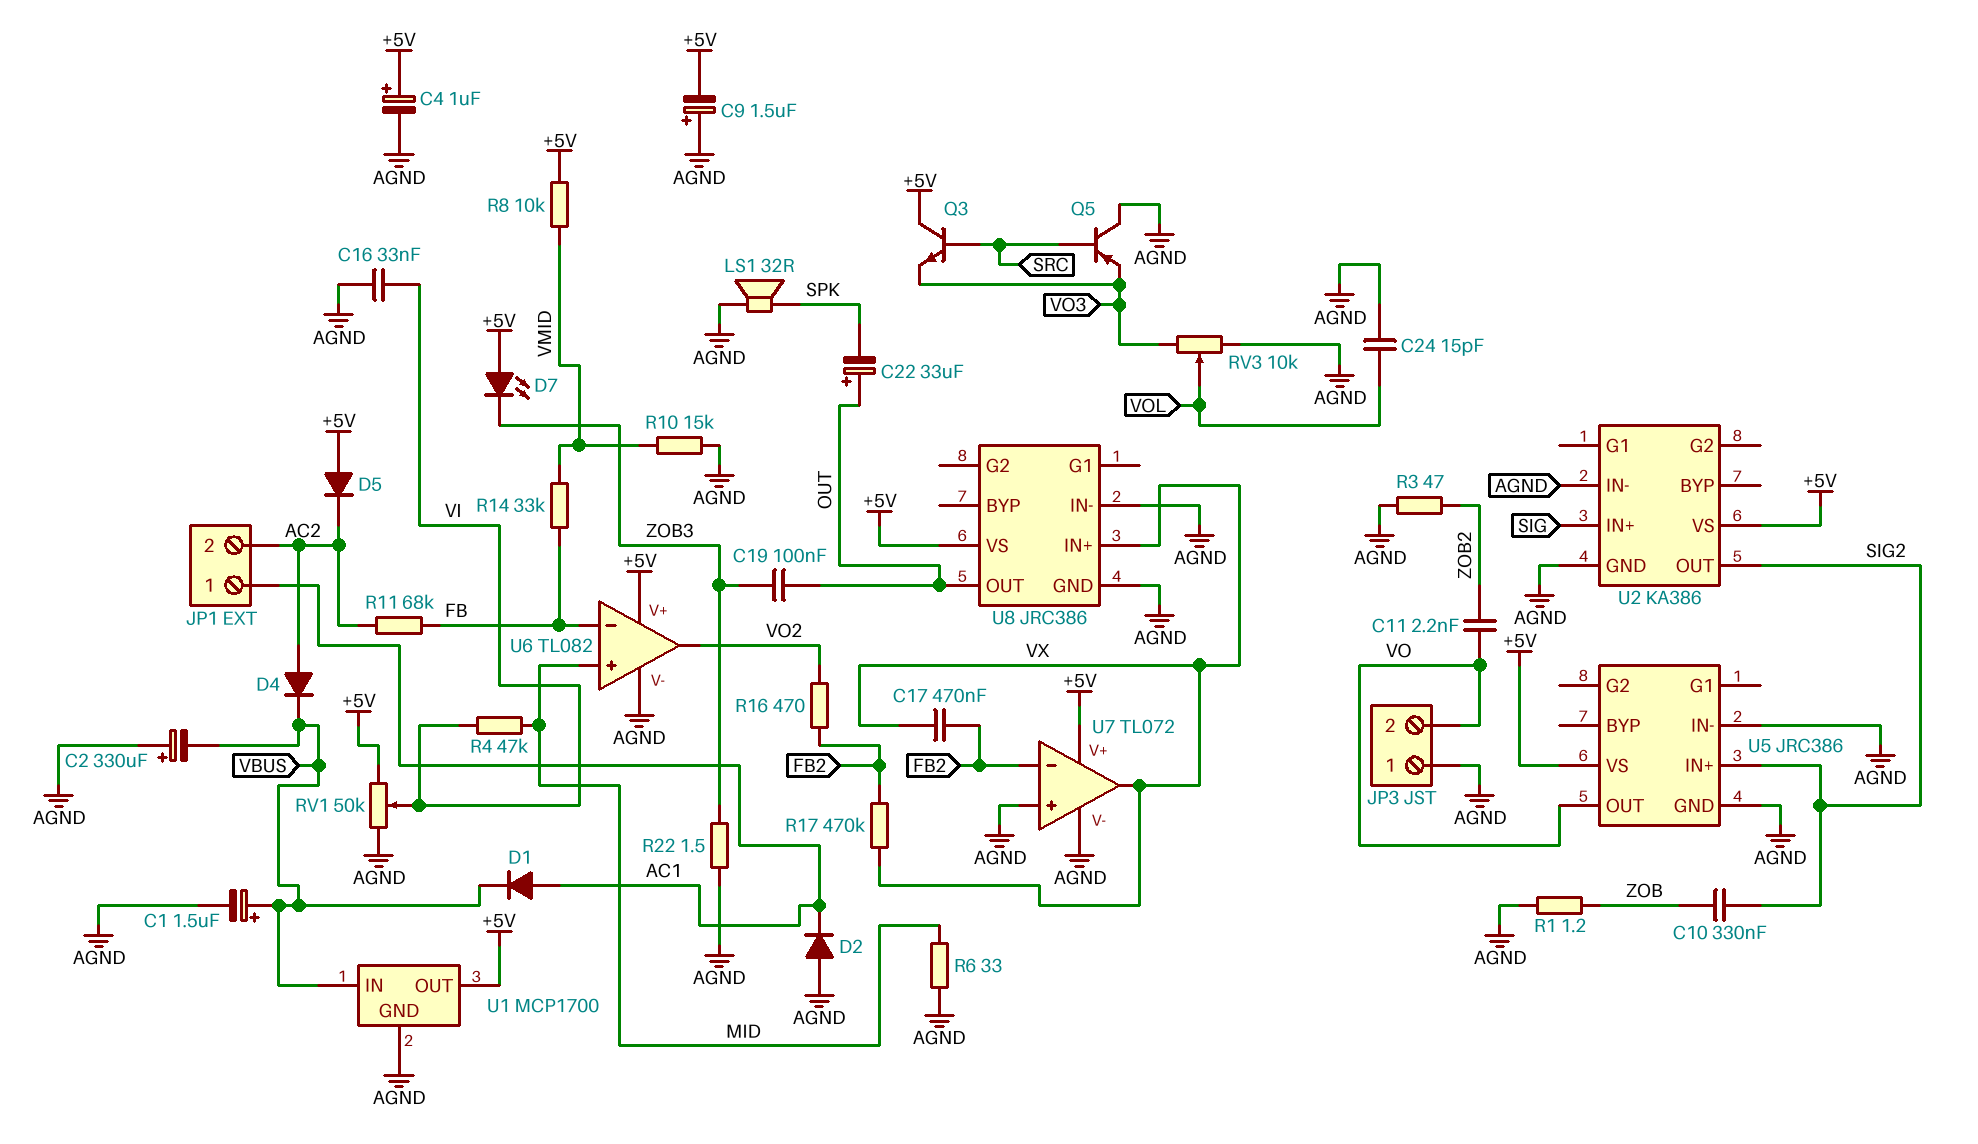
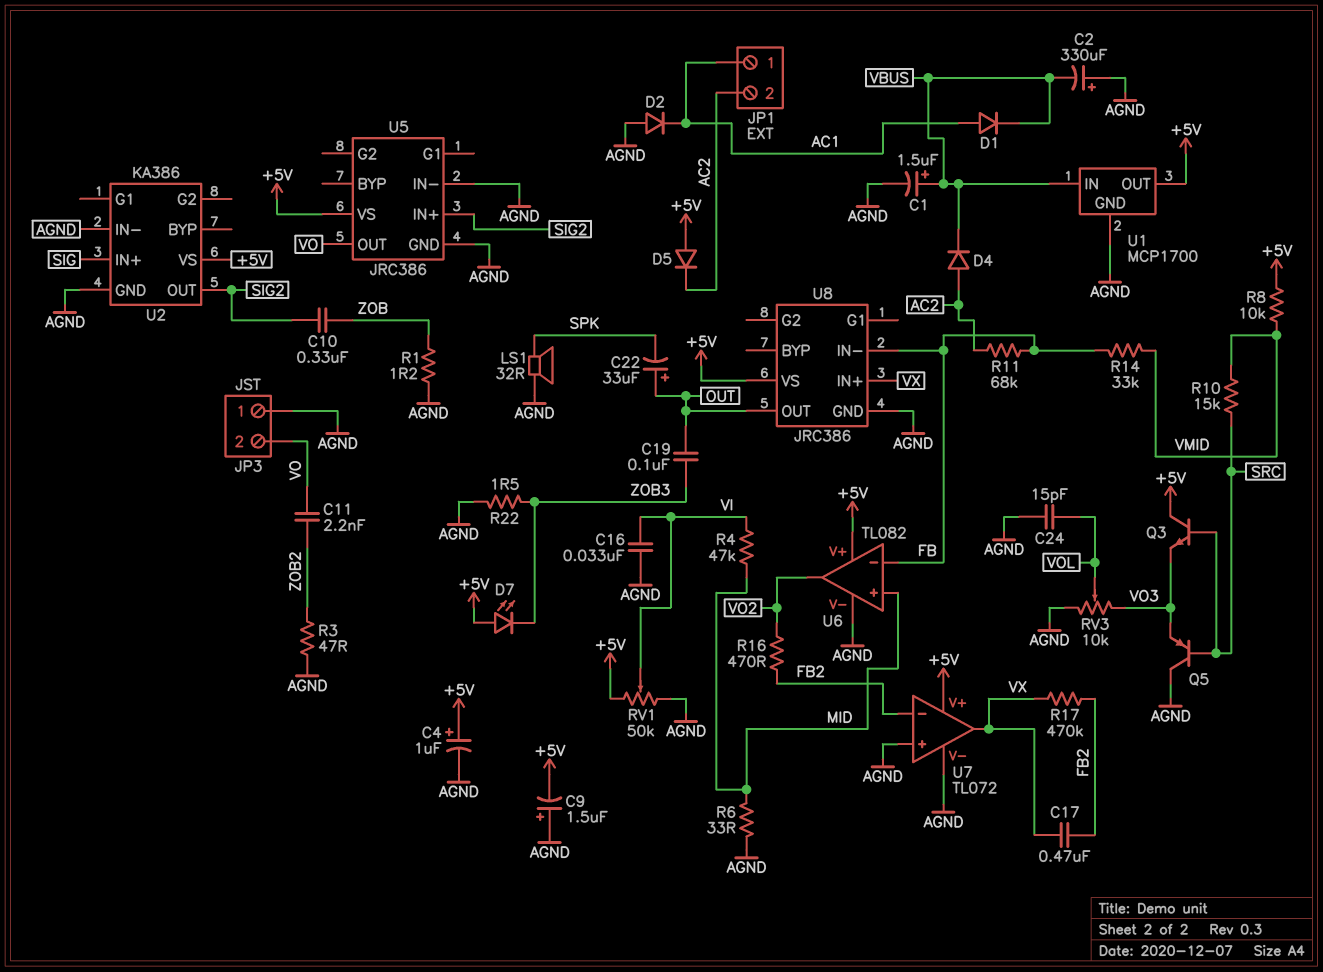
R10: 15k (AGND, VMID) -> 15k (SRC, VMID)
U8 pin IN-: AGND -> FB

